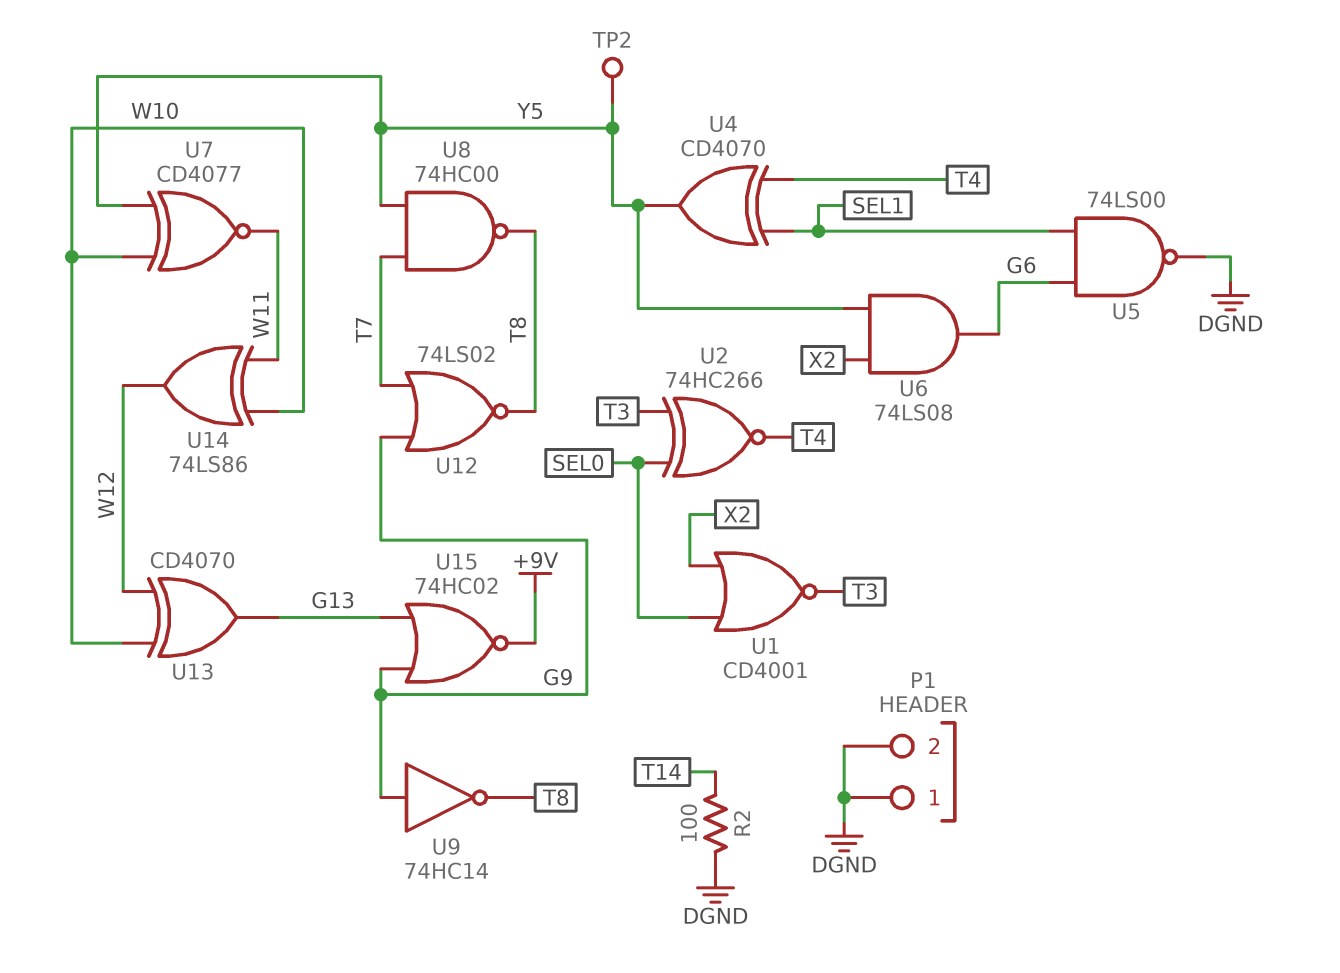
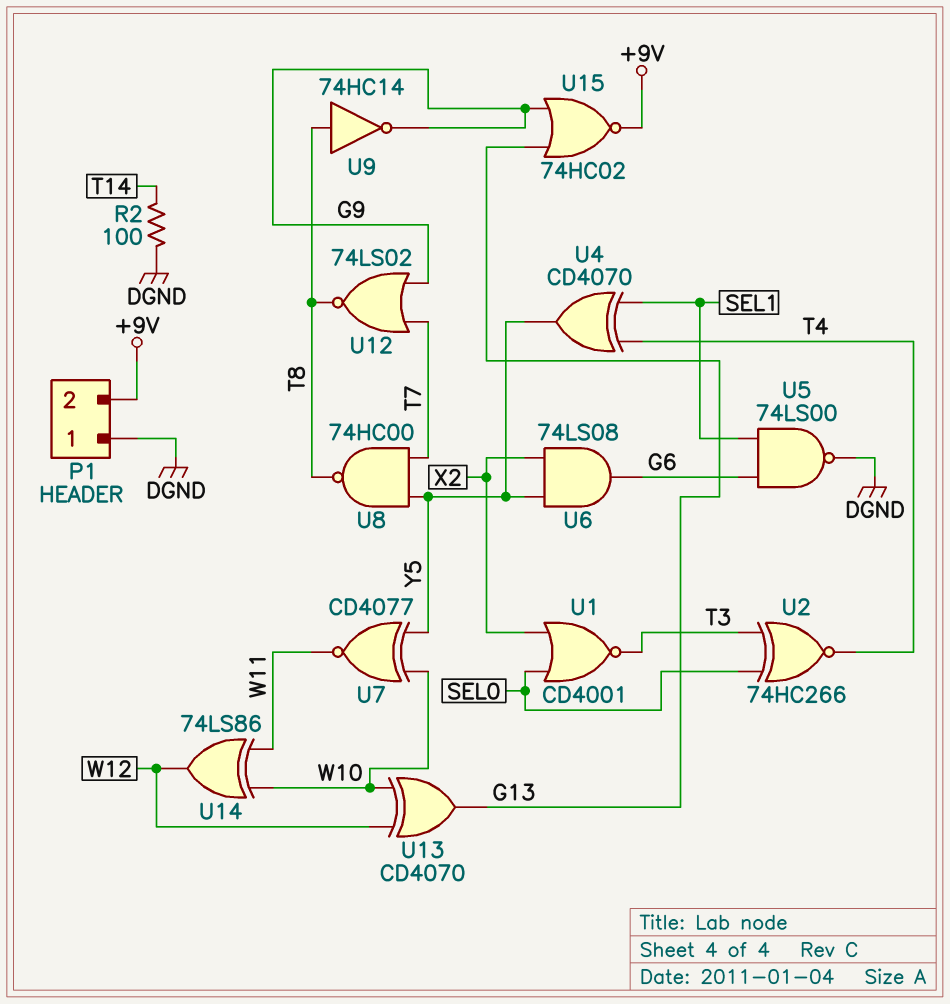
P1 pin 2: DGND -> +9V
TP2: test point (Y5) -> none
U9: NOT 74HC14 (in G9, out T8) -> NOT 74HC14 (in T8, out G9)

